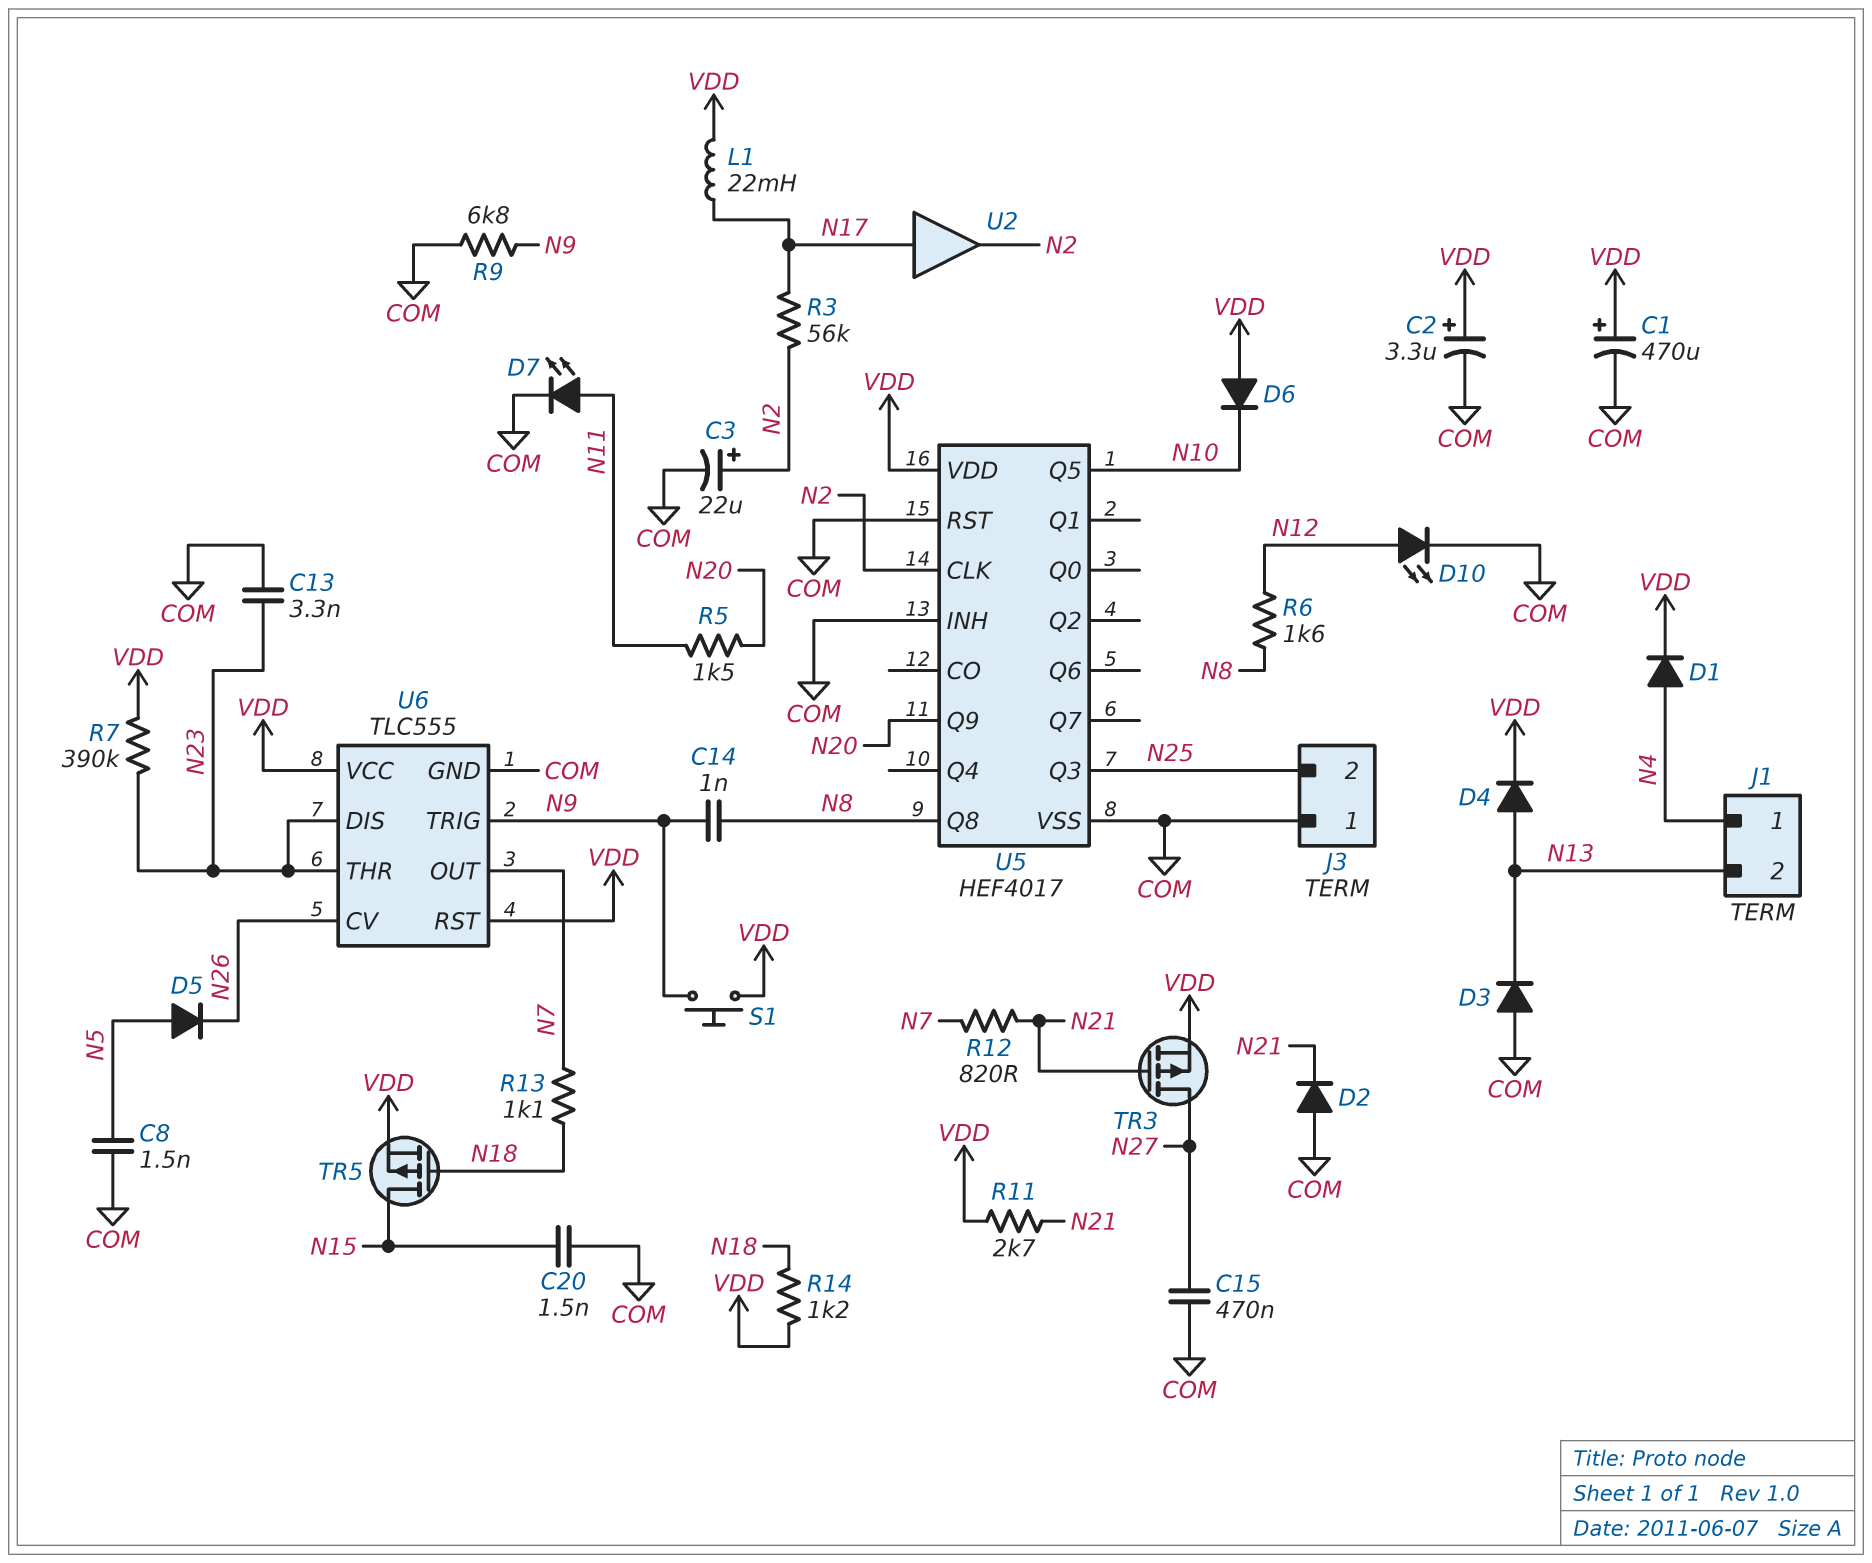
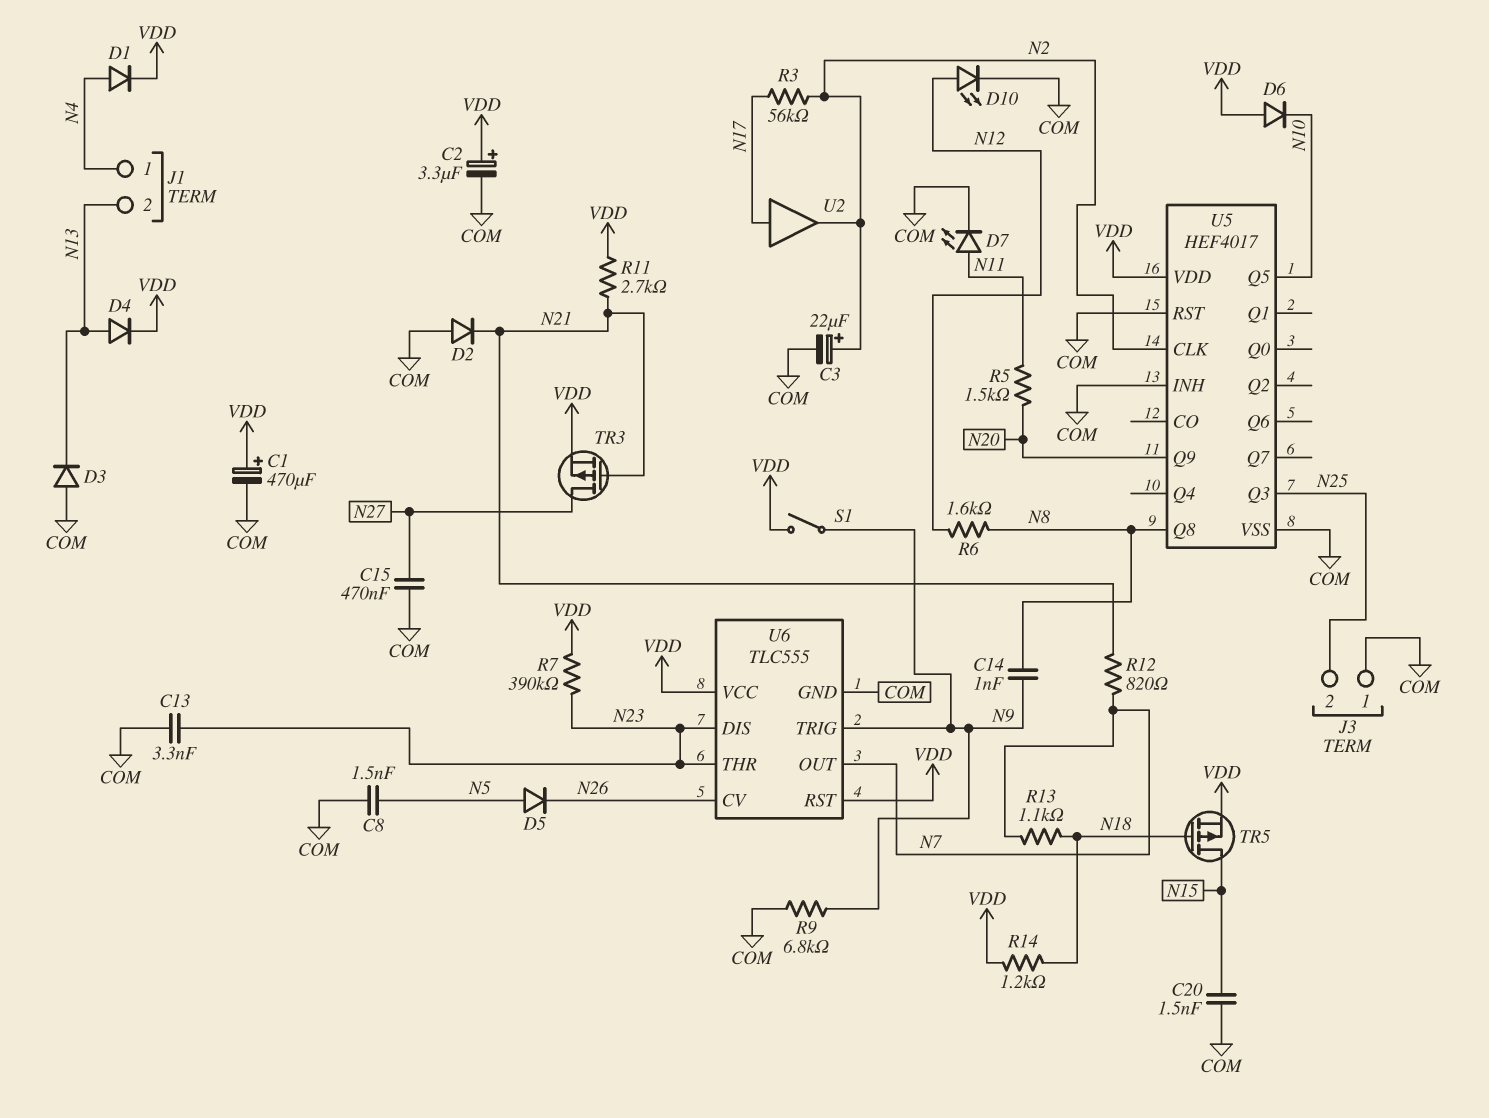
L1: 22mH (N17, VDD) -> none
S1: button (N9, VDD) -> switch (N9, VDD)

